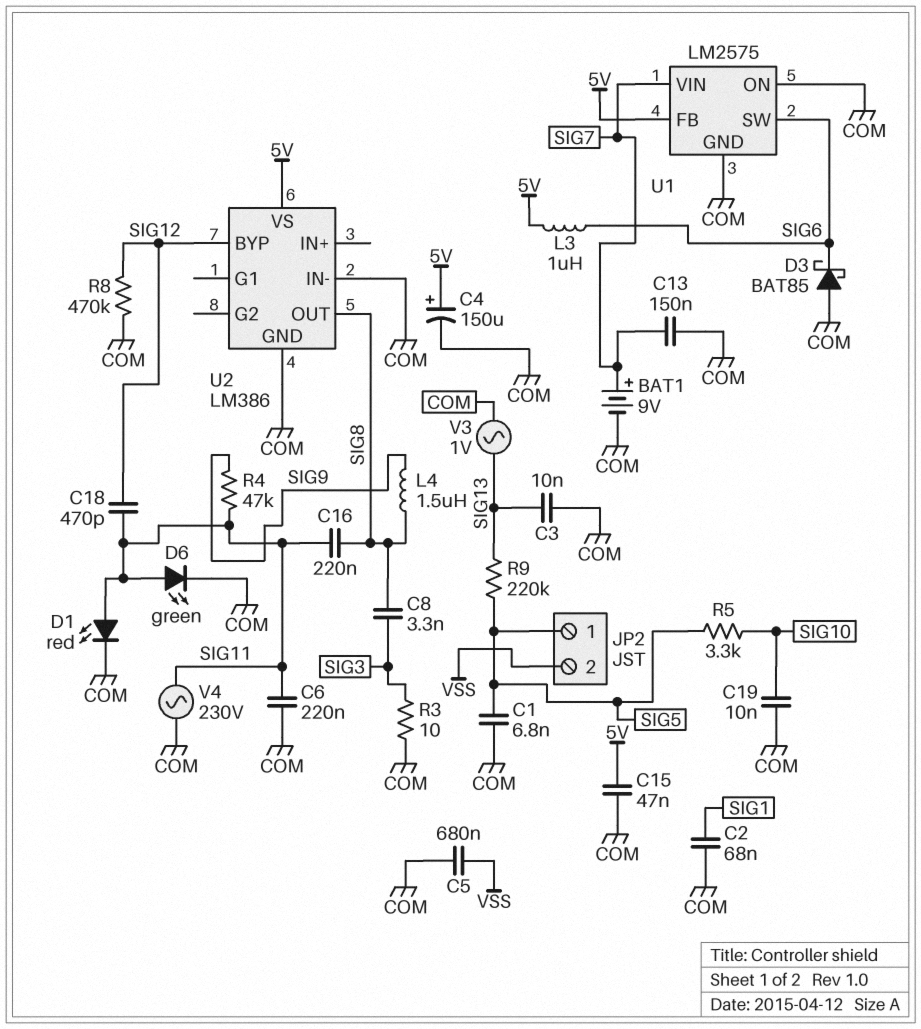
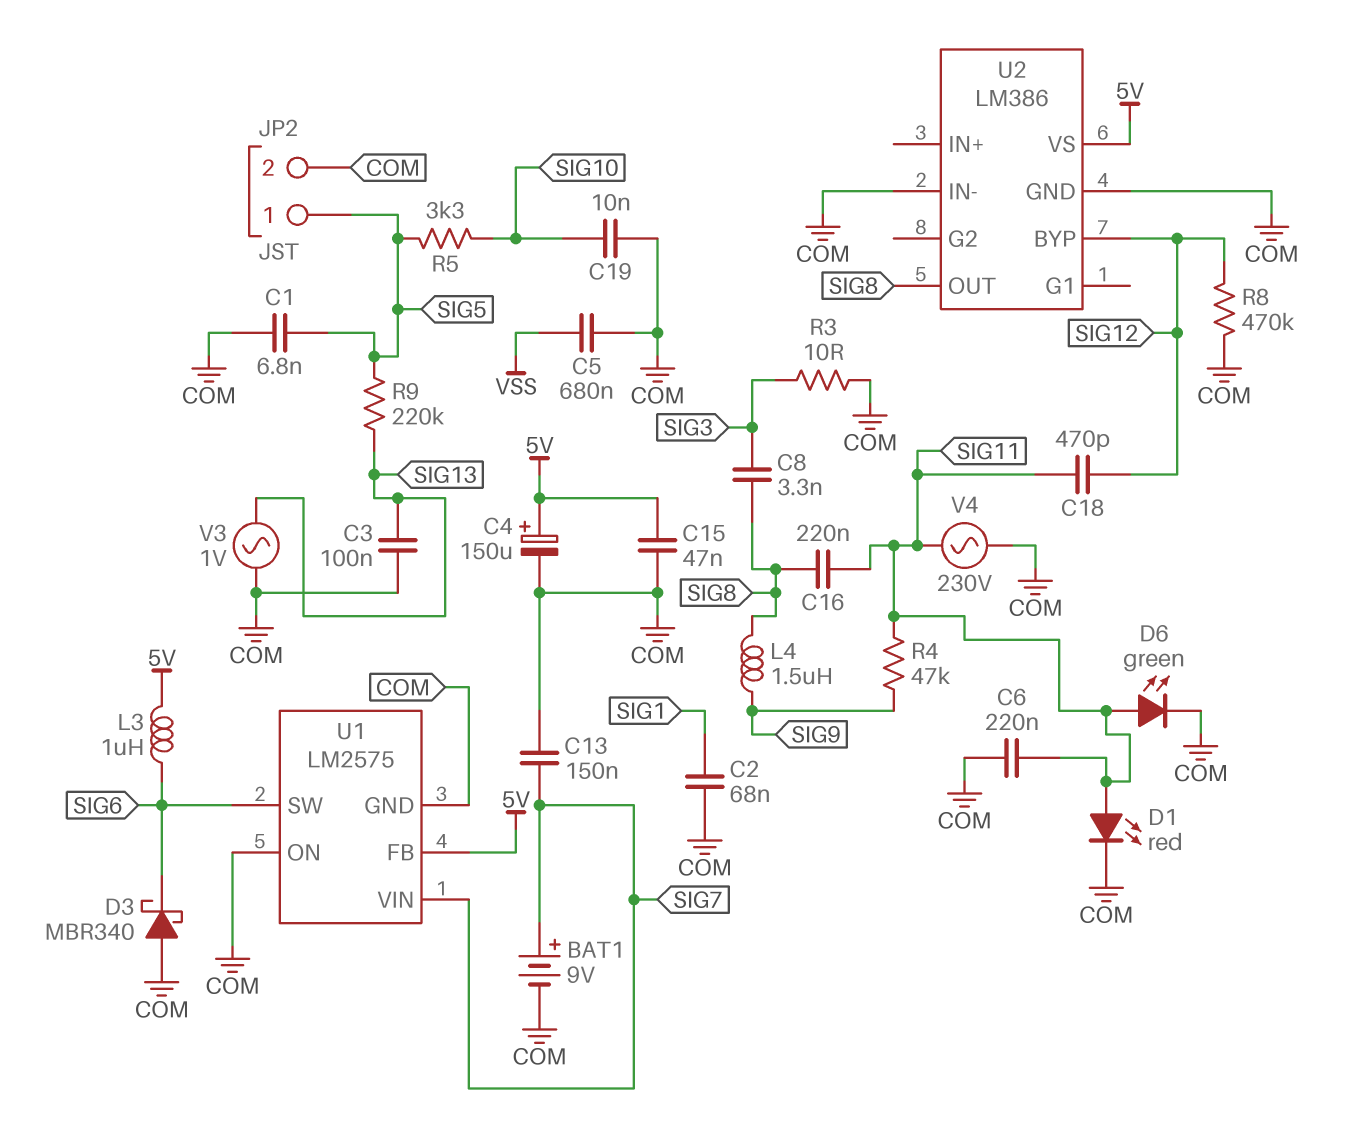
C3: 10nF (COM, SIG13) -> 100nF (COM, SIG13)
D3: schottky BAT85 (A COM, K SIG6) -> schottky MBR340 (A COM, K SIG6)
JP2 pin 2: VSS -> COM

